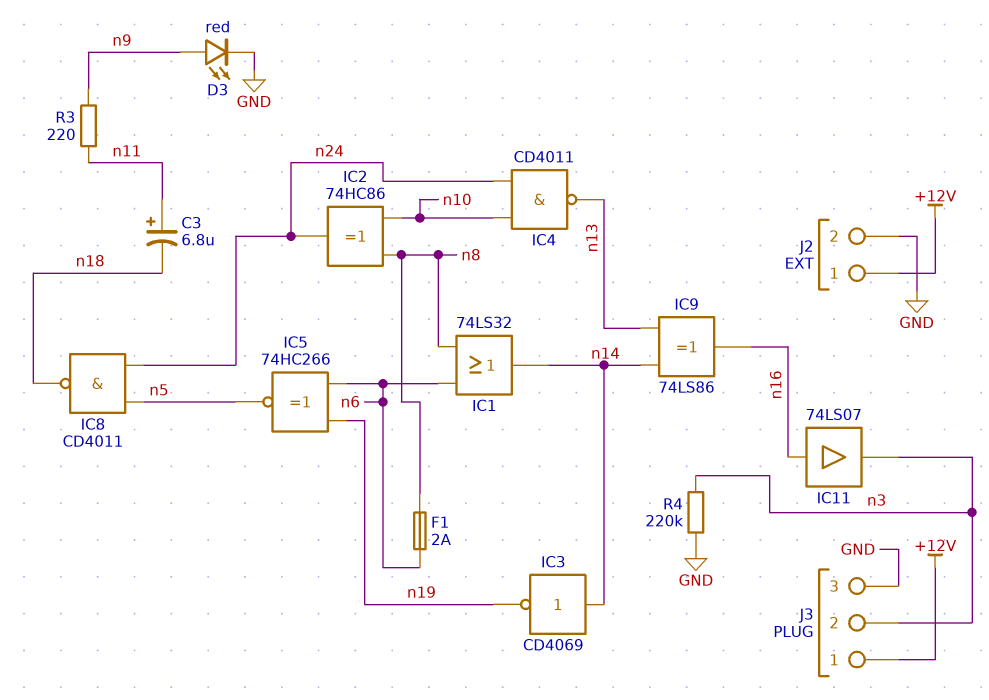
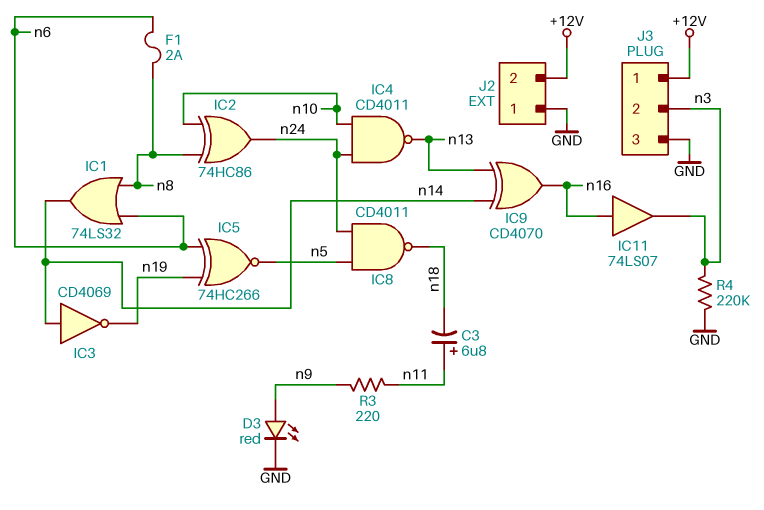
IC9: XOR 74LS86 (in n13, in n14, out n16) -> XOR CD4070 (in n13, in n14, out n16)
J2 pin 1: +12V -> GND
J2 pin 2: GND -> +12V

